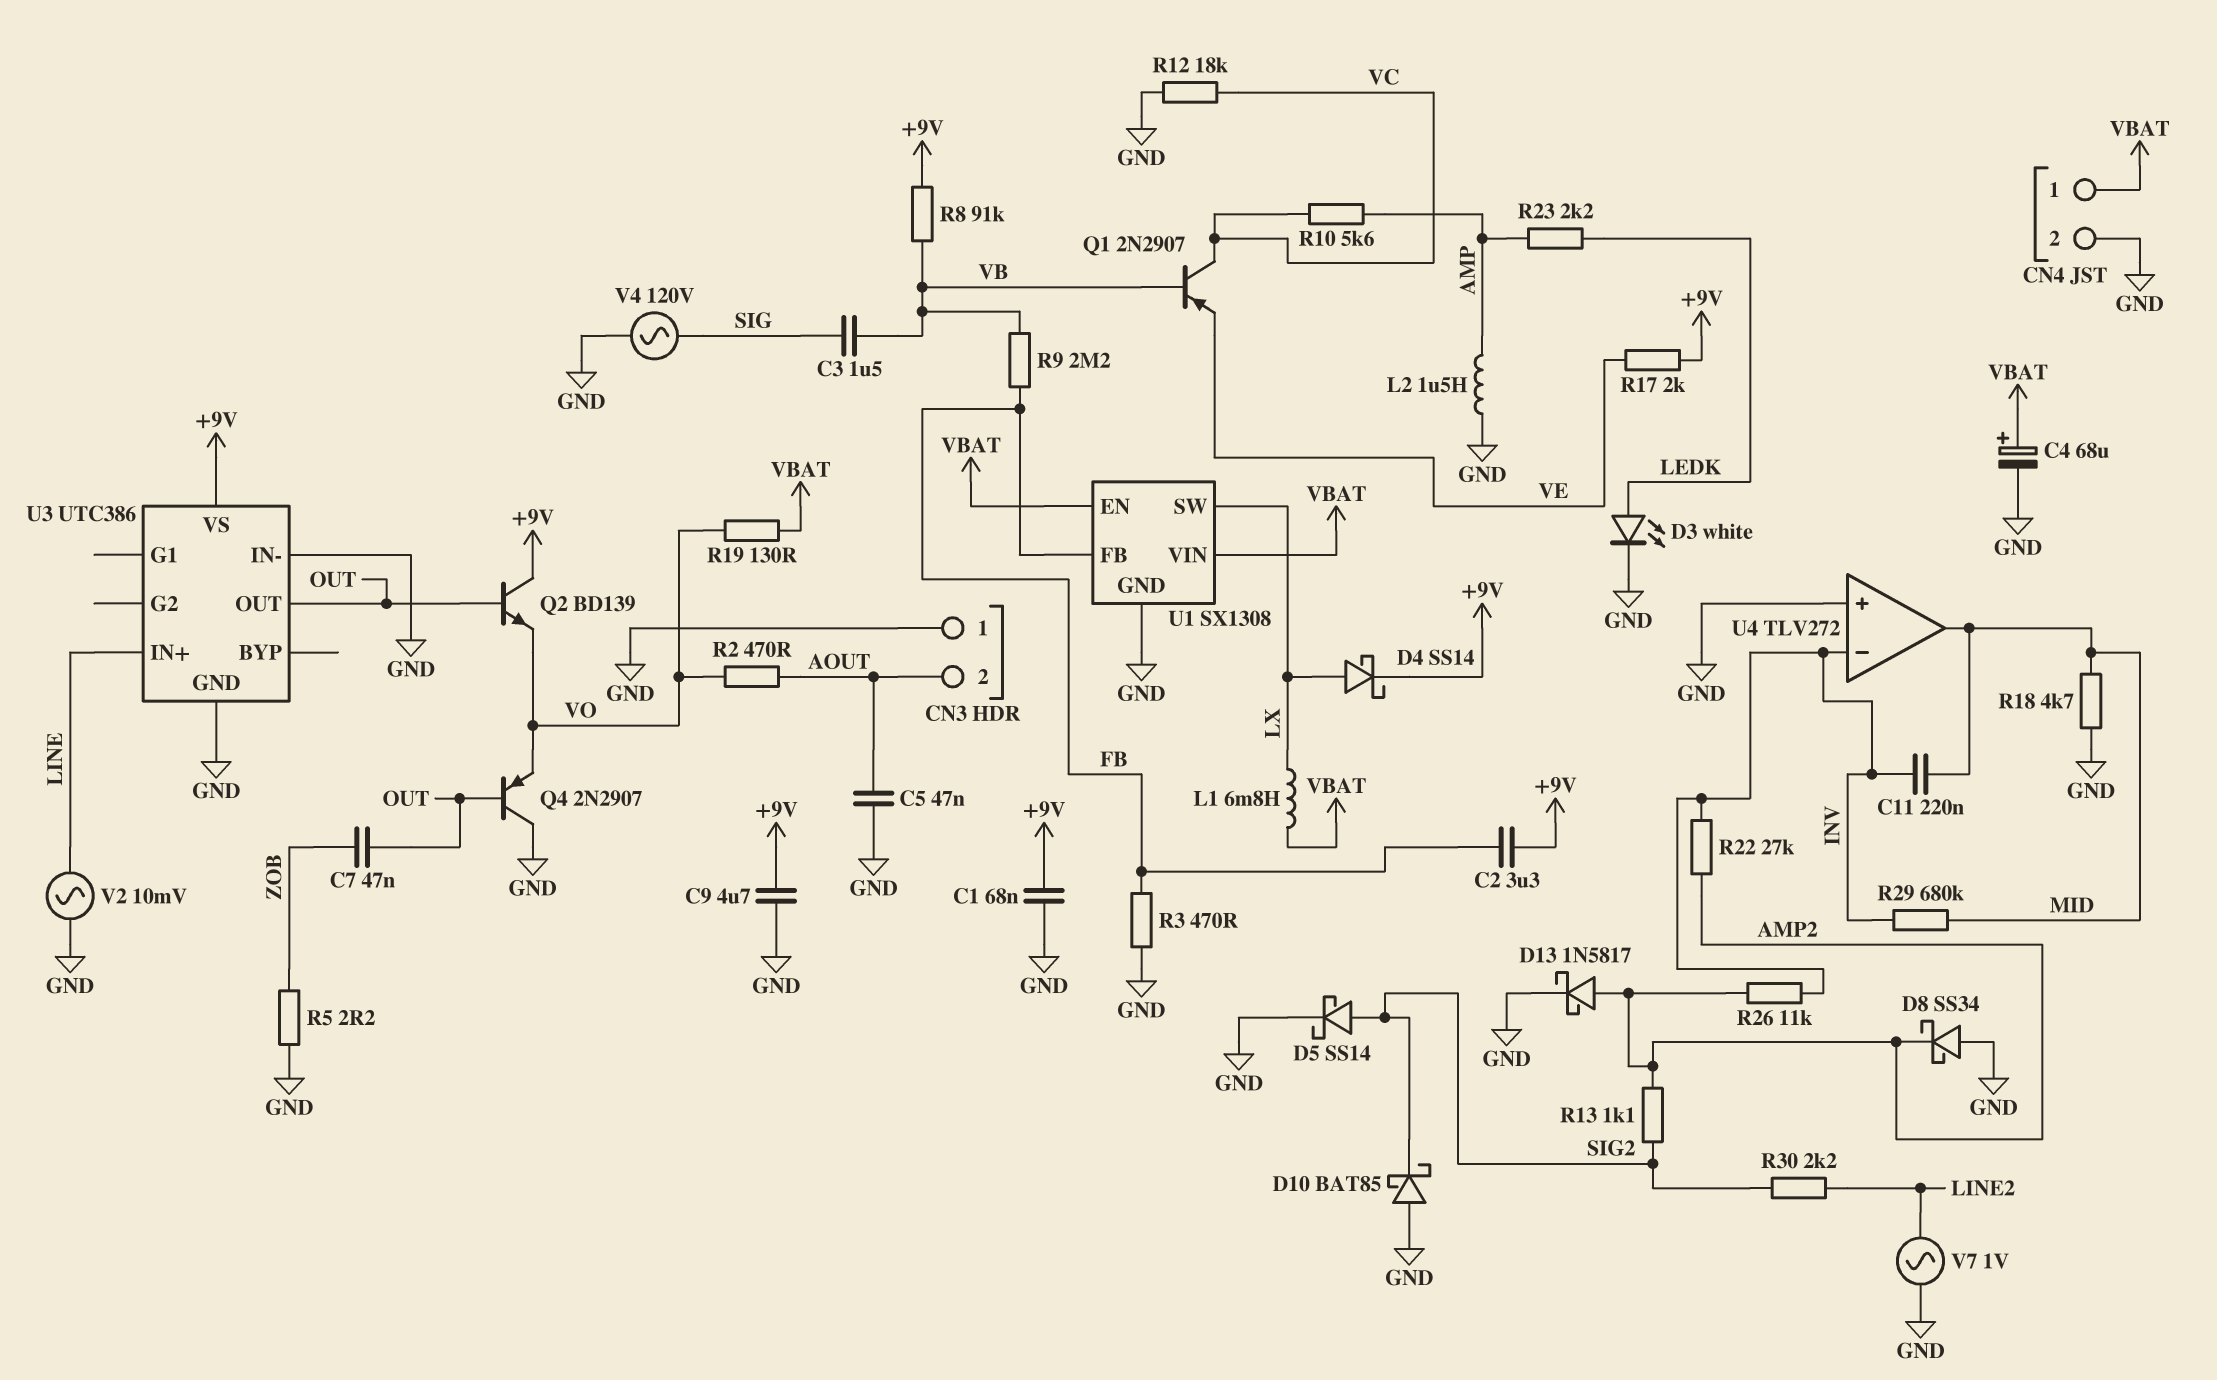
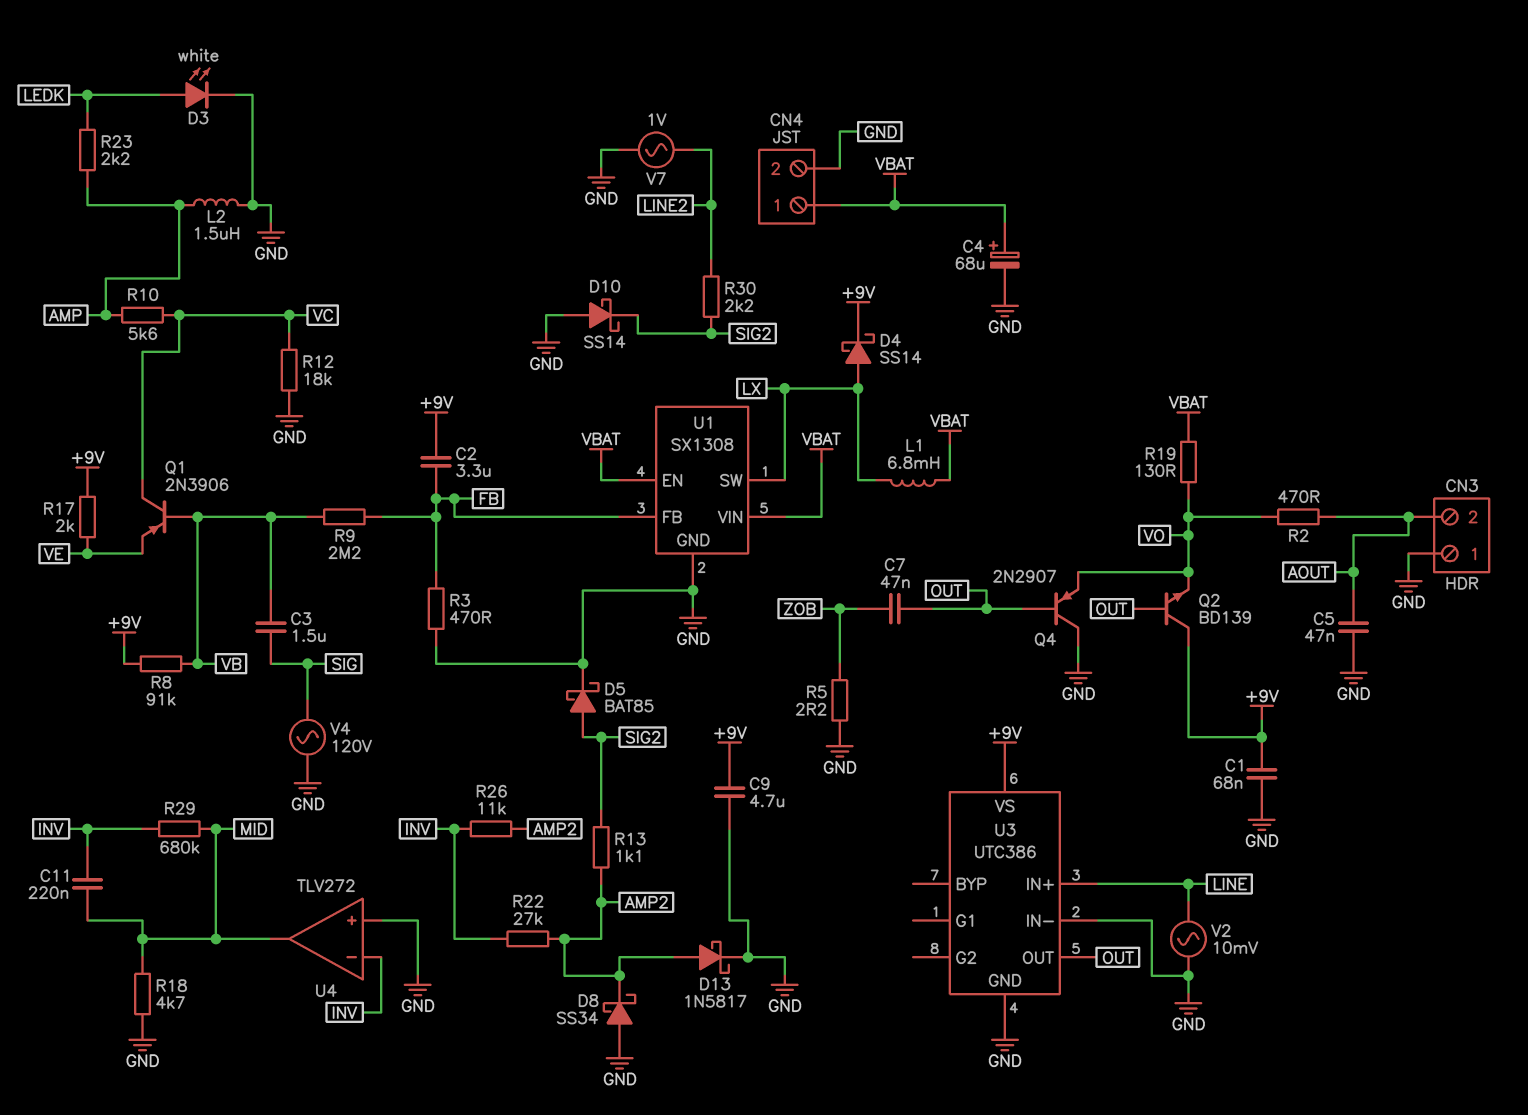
D5: schottky SS14 (A SIG2, K GND) -> schottky BAT85 (A SIG2, K GND)
D10: schottky BAT85 (A GND, K SIG2) -> schottky SS14 (A GND, K SIG2)
Q1: PNP 2N2907 (B VB, C VC, E VE) -> PNP 2N3906 (B VB, C VC, E VE)

